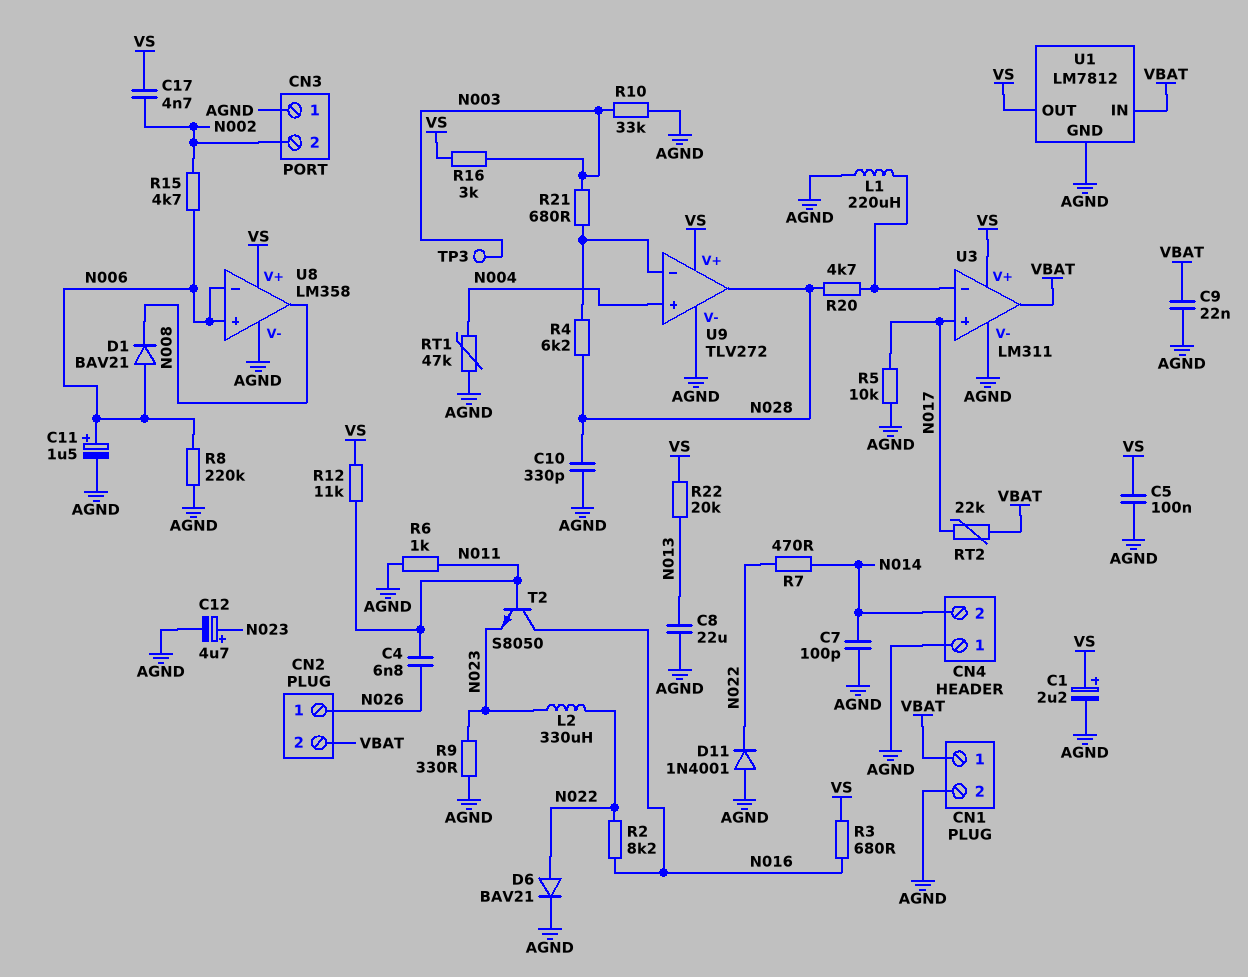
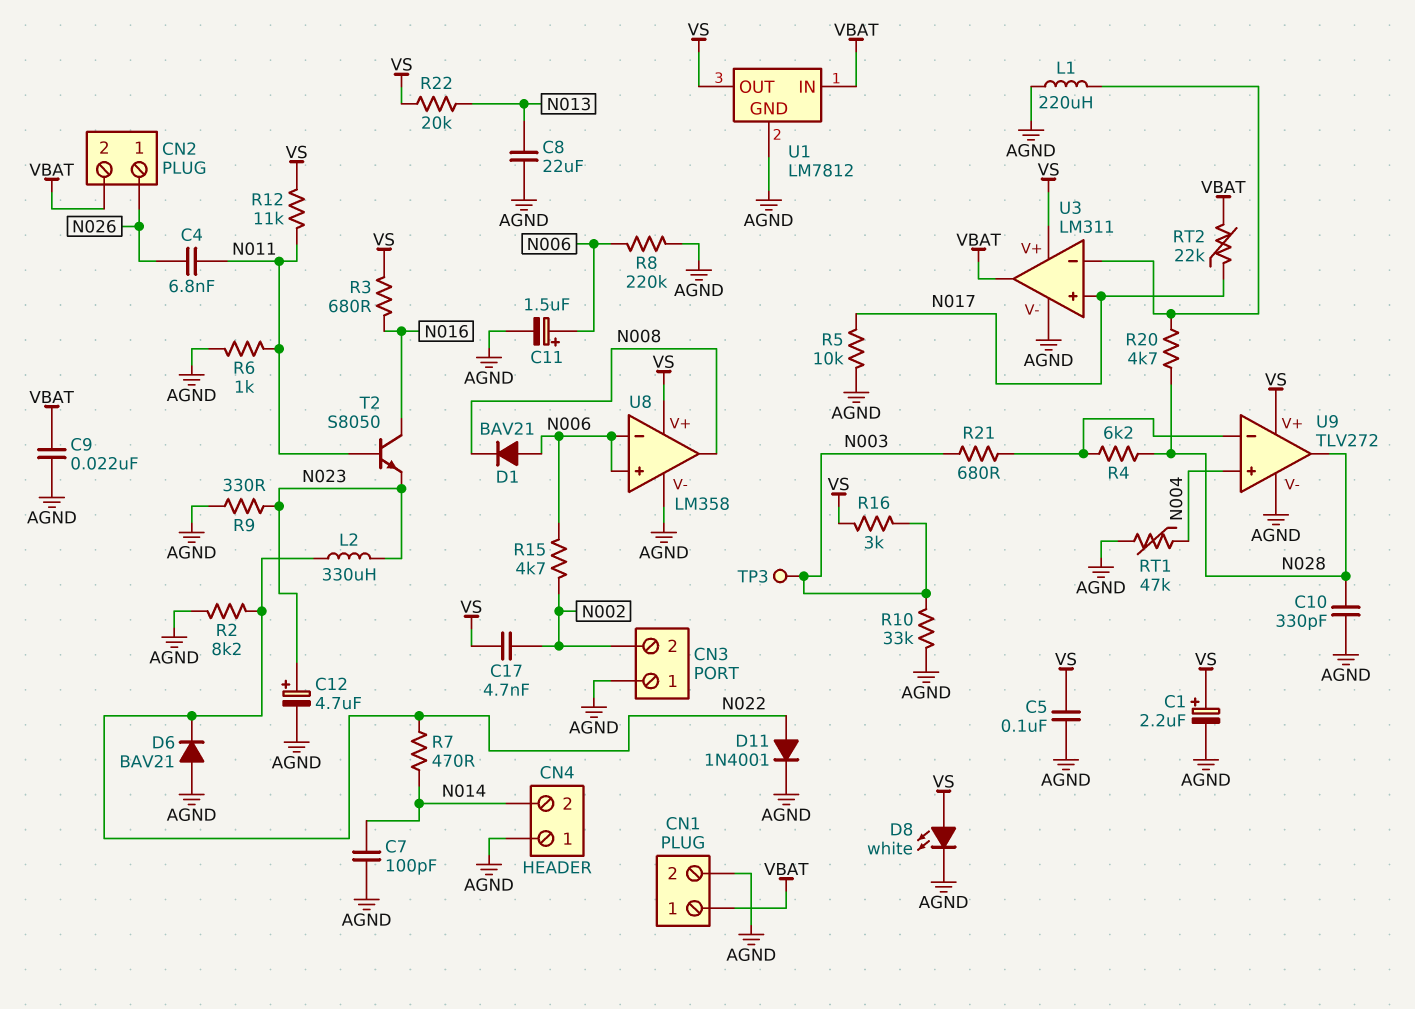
D6: diode BAV21 (A N022, K AGND) -> diode BAV21 (A AGND, K N022)
D8: none -> LED white (A VS, K AGND)
D11: diode 1N4001 (A AGND, K N022) -> diode 1N4001 (A N022, K AGND)
R2: 8.2k (N016, N022) -> 8.2k (AGND, N022)

